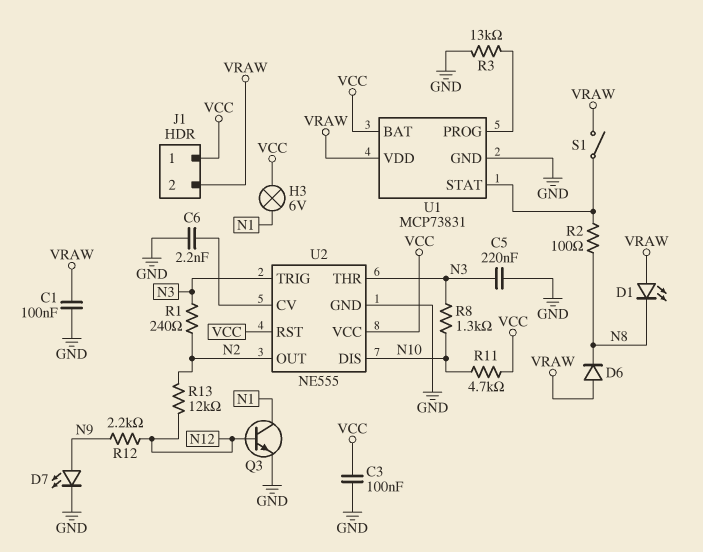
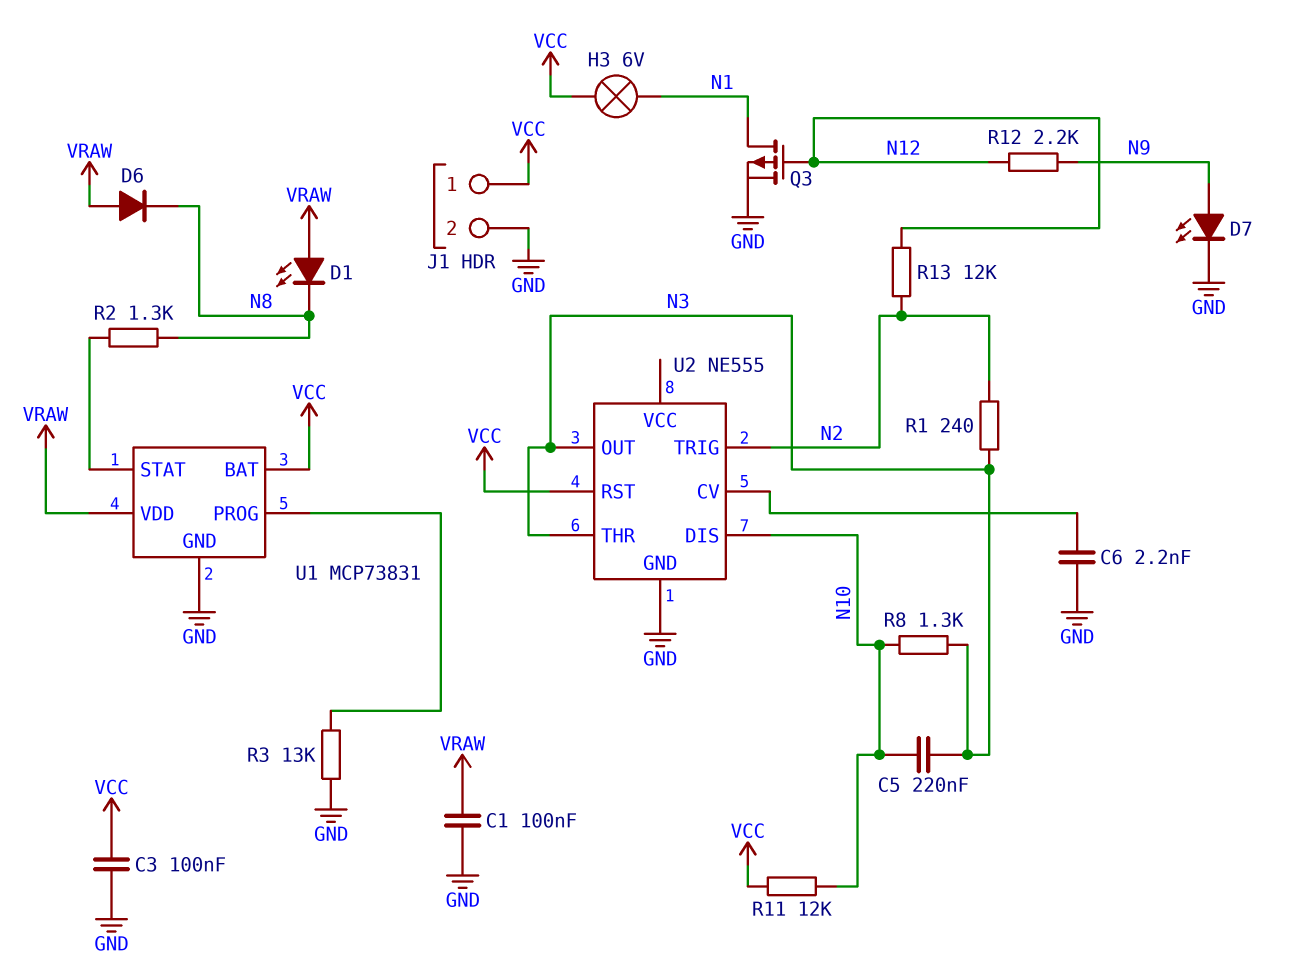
C5: 220nF (GND, N3) -> 220nF (N3, N10)
J1 pin 2: VRAW -> GND
Q3: NPN (B N12, C N1, E GND) -> PMOS (G N12, D N1, S GND)
R2: 100 (N8, U1/STAT) -> 1.3k (N8, U1/STAT)
R11: 4.7k (N10, VCC) -> 12k (N10, VCC)
S1: switch (U1/STAT, VRAW) -> none
U2 pin OUT: N2 -> N3
U2 pin TRIG: N3 -> N2
U2 pin VCC: VCC -> none

